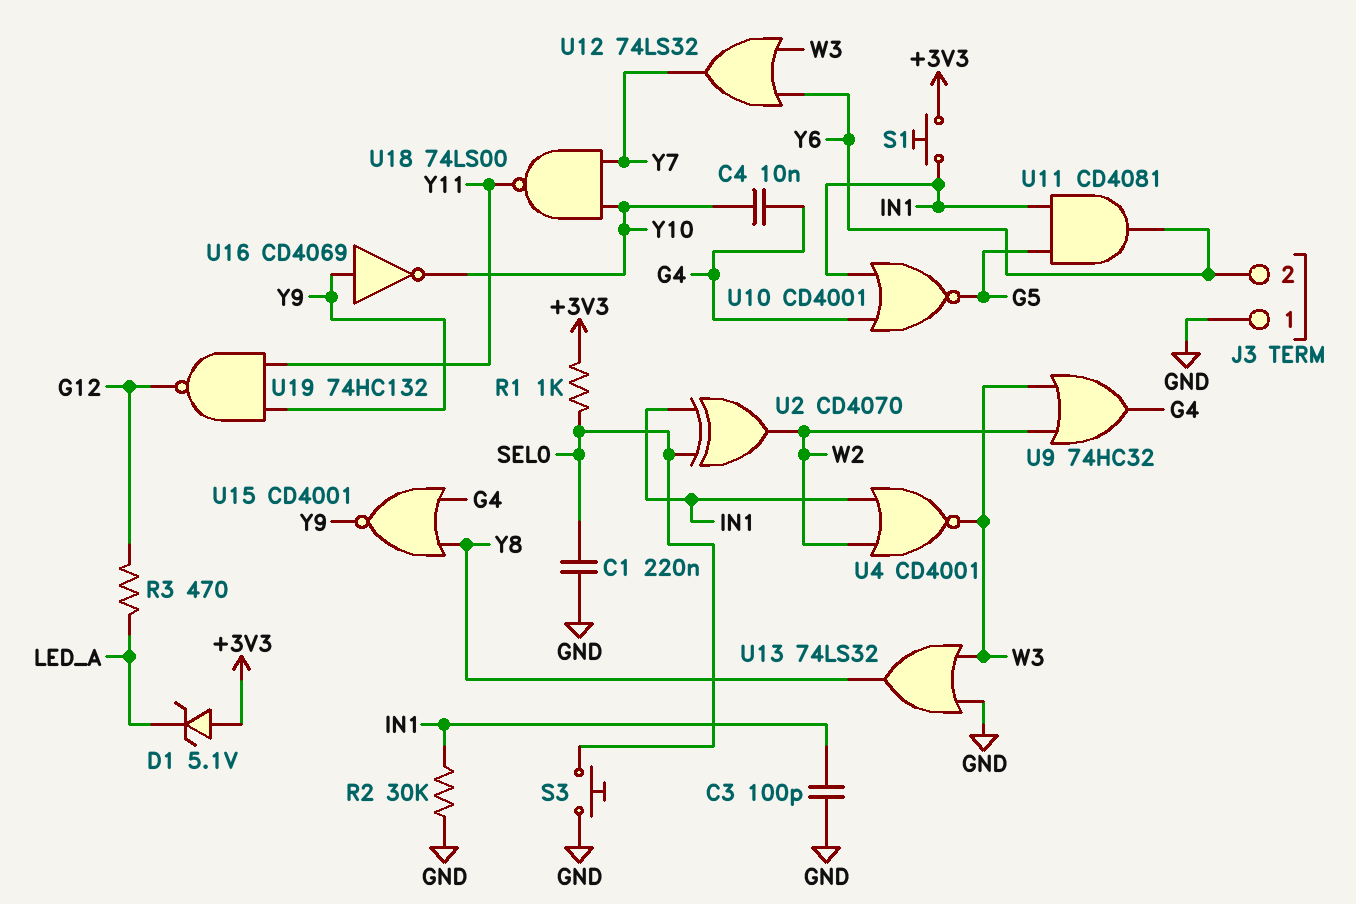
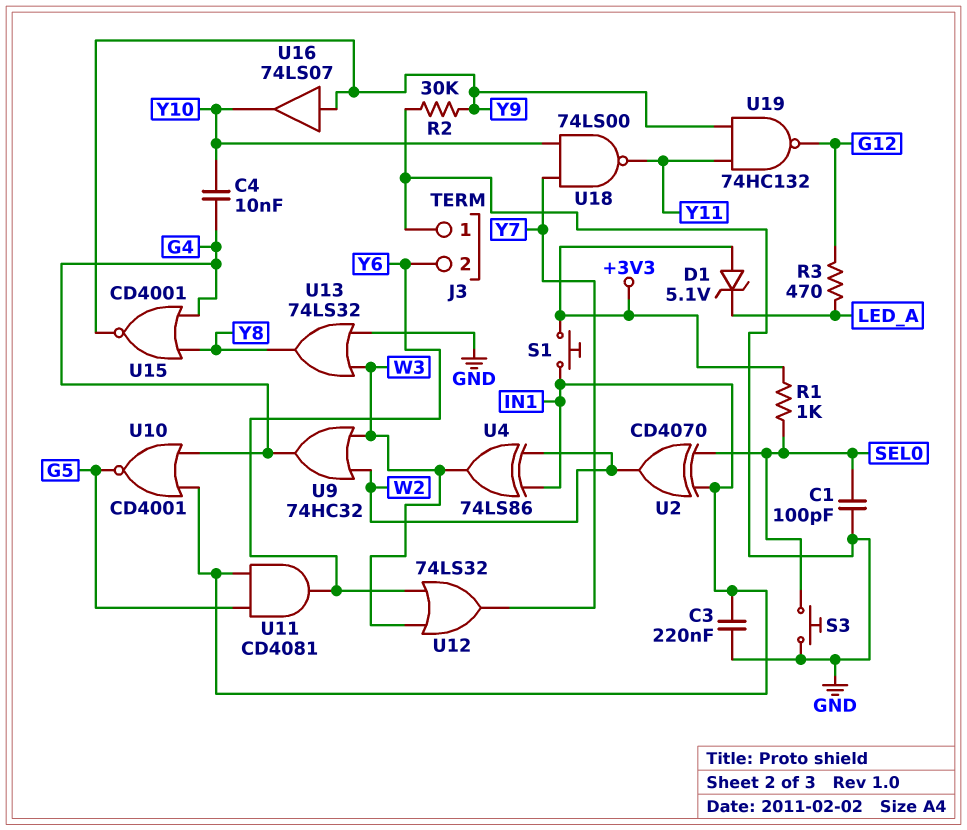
C1: 220nF (GND, SEL0) -> 100pF (GND, SEL0)
C3: 100pF (GND, IN1) -> 220nF (GND, IN1)
R2: 30k (GND, IN1) -> 30k (GND, Y9)
U4: NOR CD4001 (in IN1, in W2, out W3) -> XOR 74LS86 (in IN1, in W2, out W3)
U16: NOT CD4069 (in Y9, out Y10) -> buffer 74LS07 (in Y9, out Y10)

